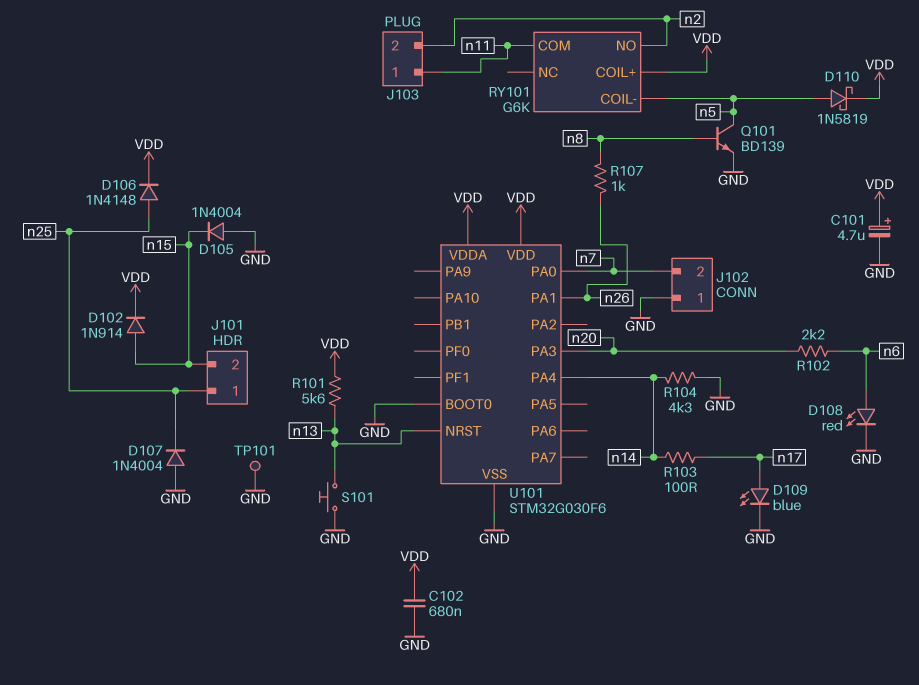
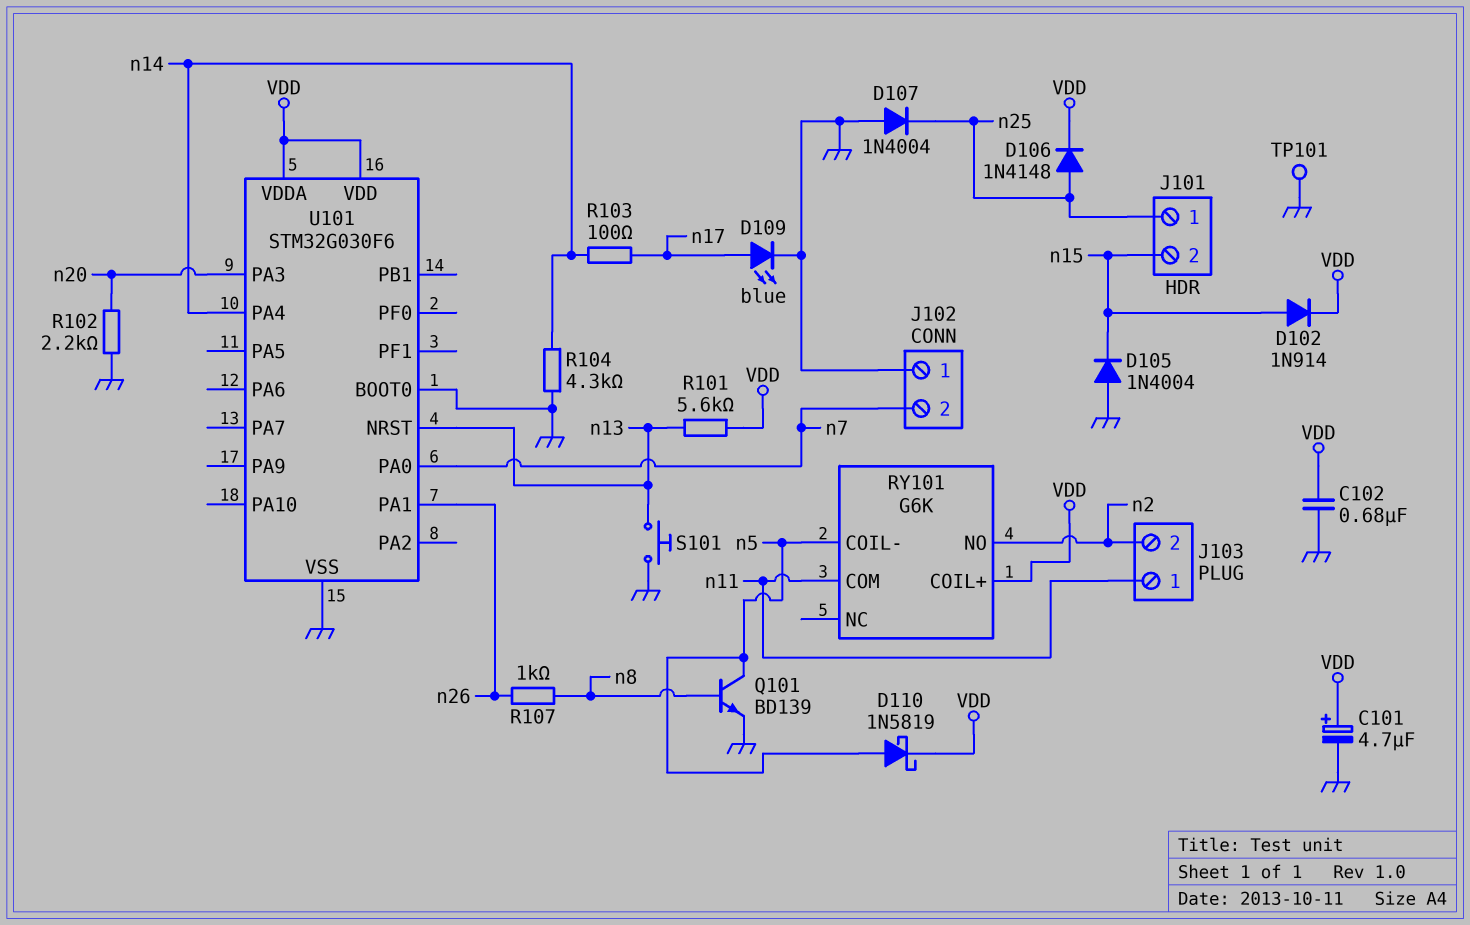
D108: LED red (A n6, K GND) -> none
R102: 2.2k (n6, n20) -> 2.2k (GND, n20)

